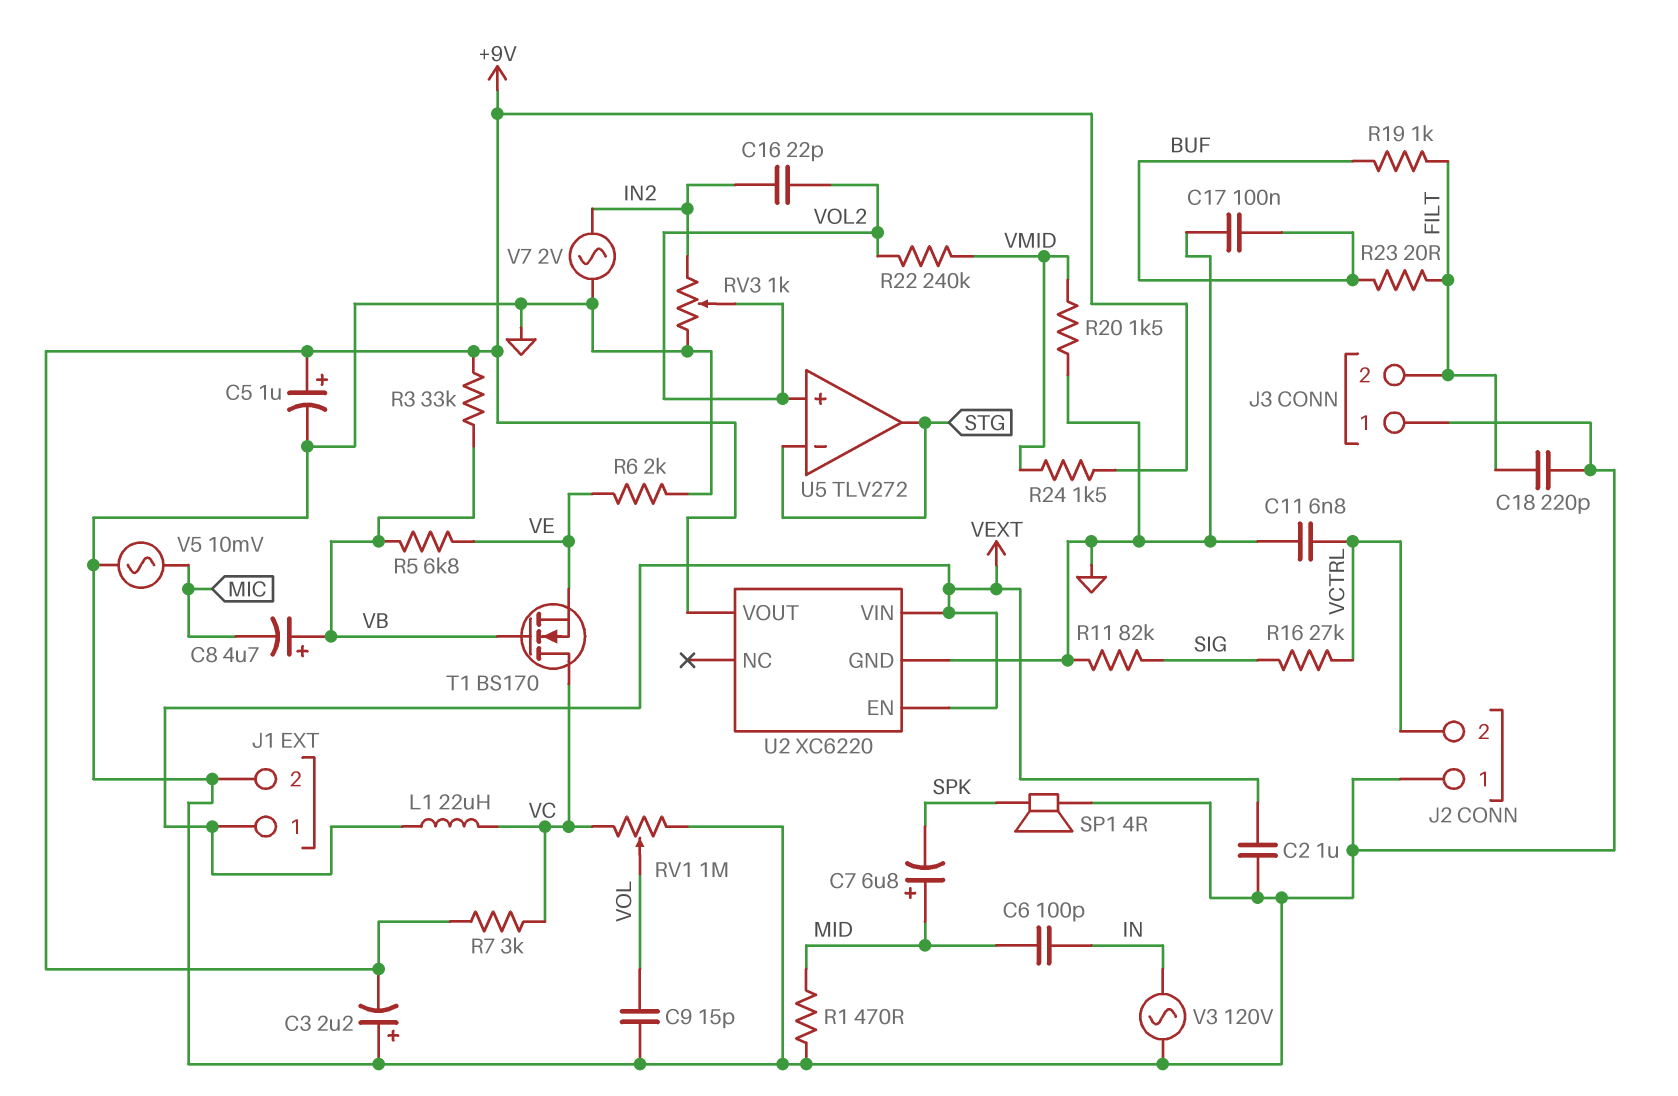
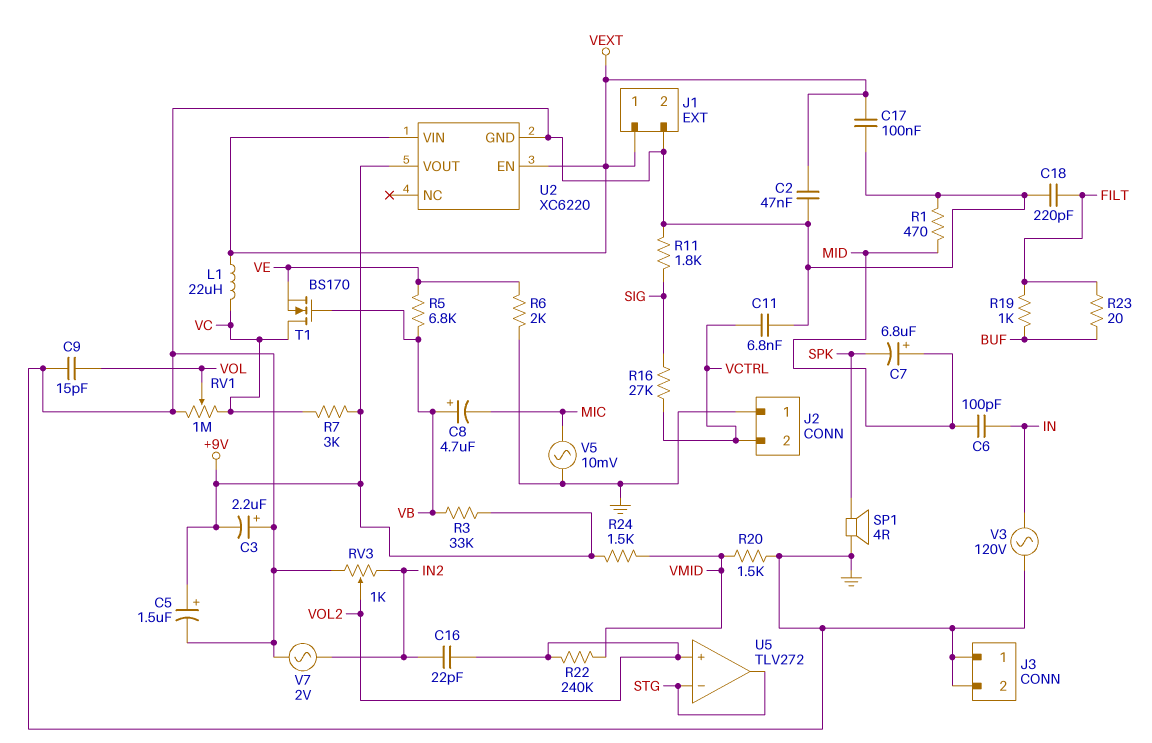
C2: 1uF (GND, VEXT) -> 47nF (GND, VEXT)
C5: 1uF (plus +9V, minus GND) -> 1.5uF (plus +9V, minus GND)
C17: 100nF (BUF, GND) -> 100nF (GND, VEXT)
J3 pin 2: FILT -> GND
R11: 82k (GND, SIG) -> 1.8k (GND, SIG)

